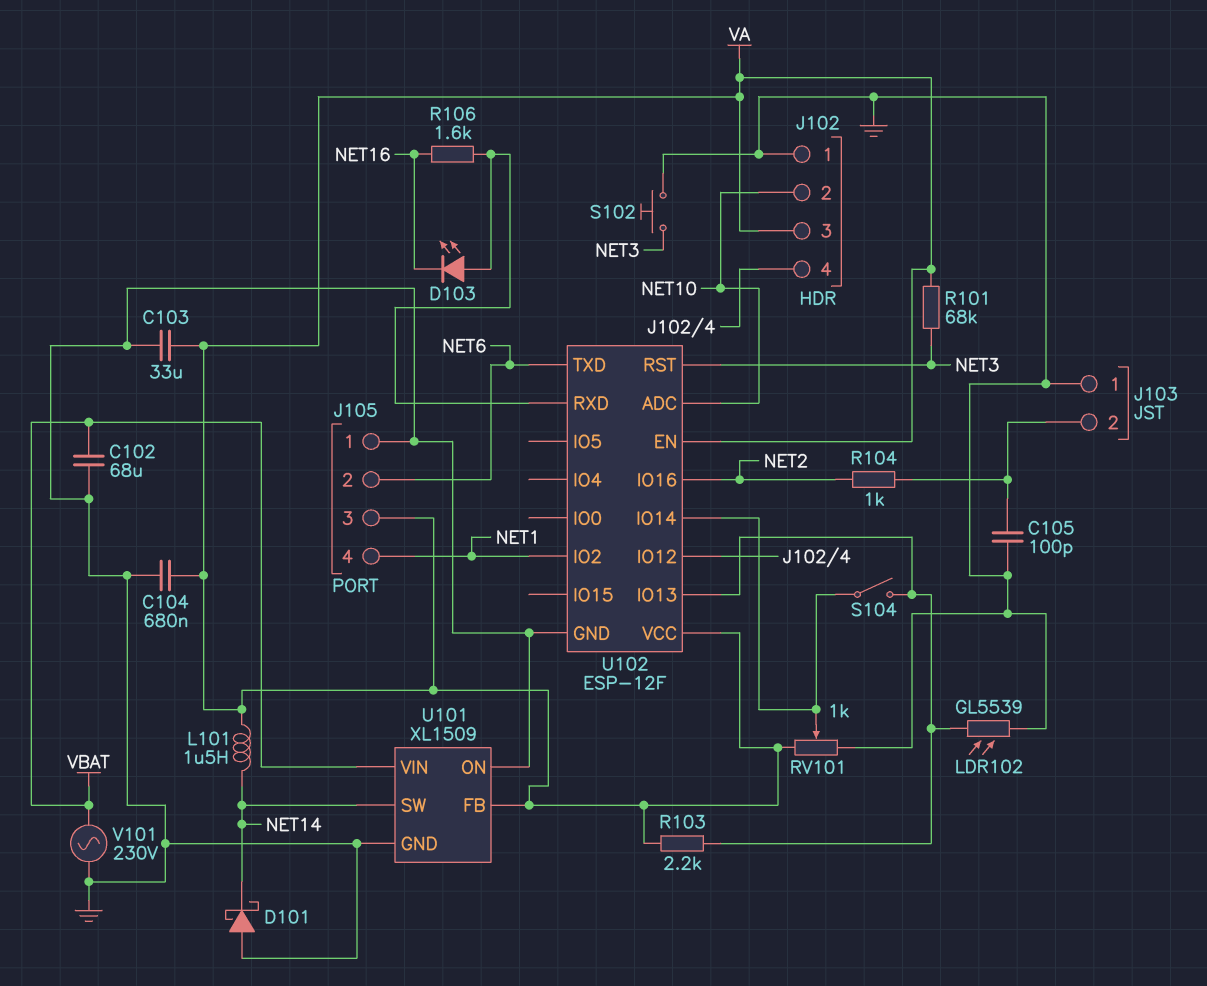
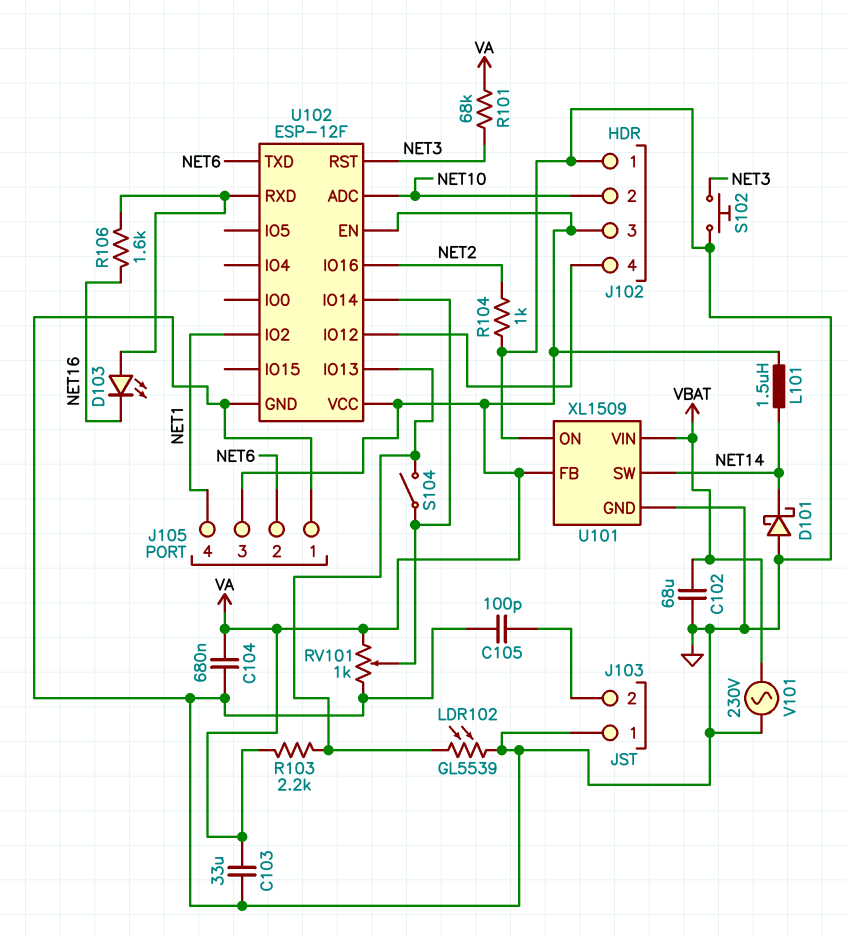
R104: 1k (J103/2, NET2) -> 1k (GND, NET2)

